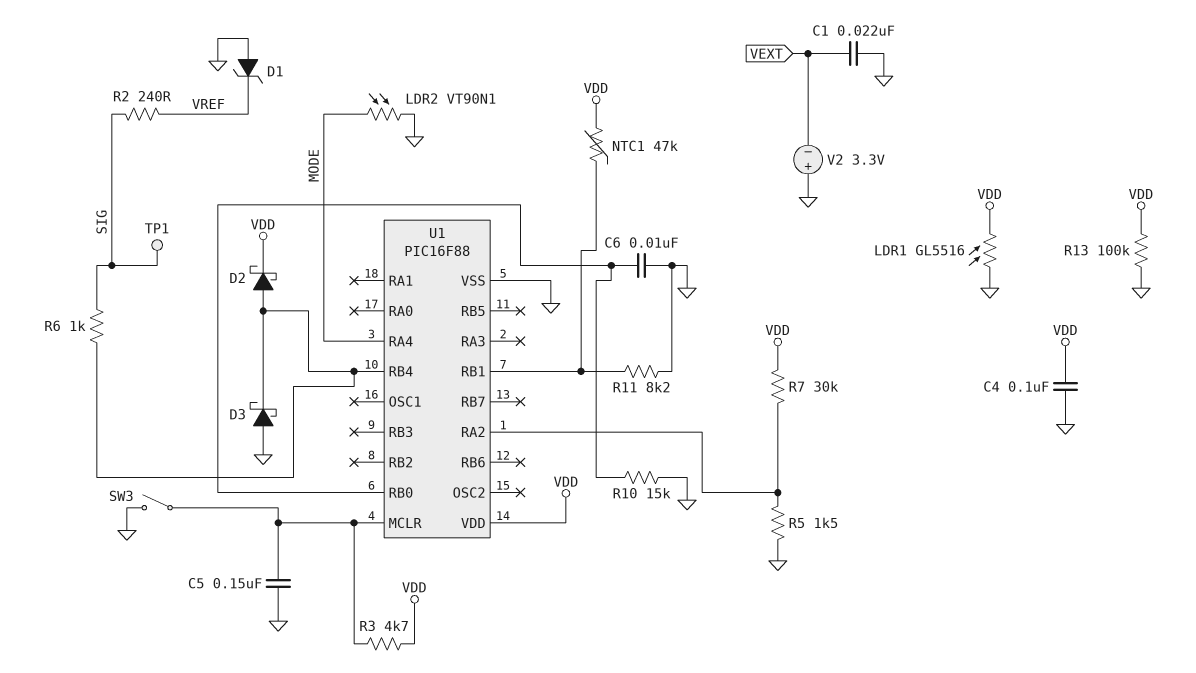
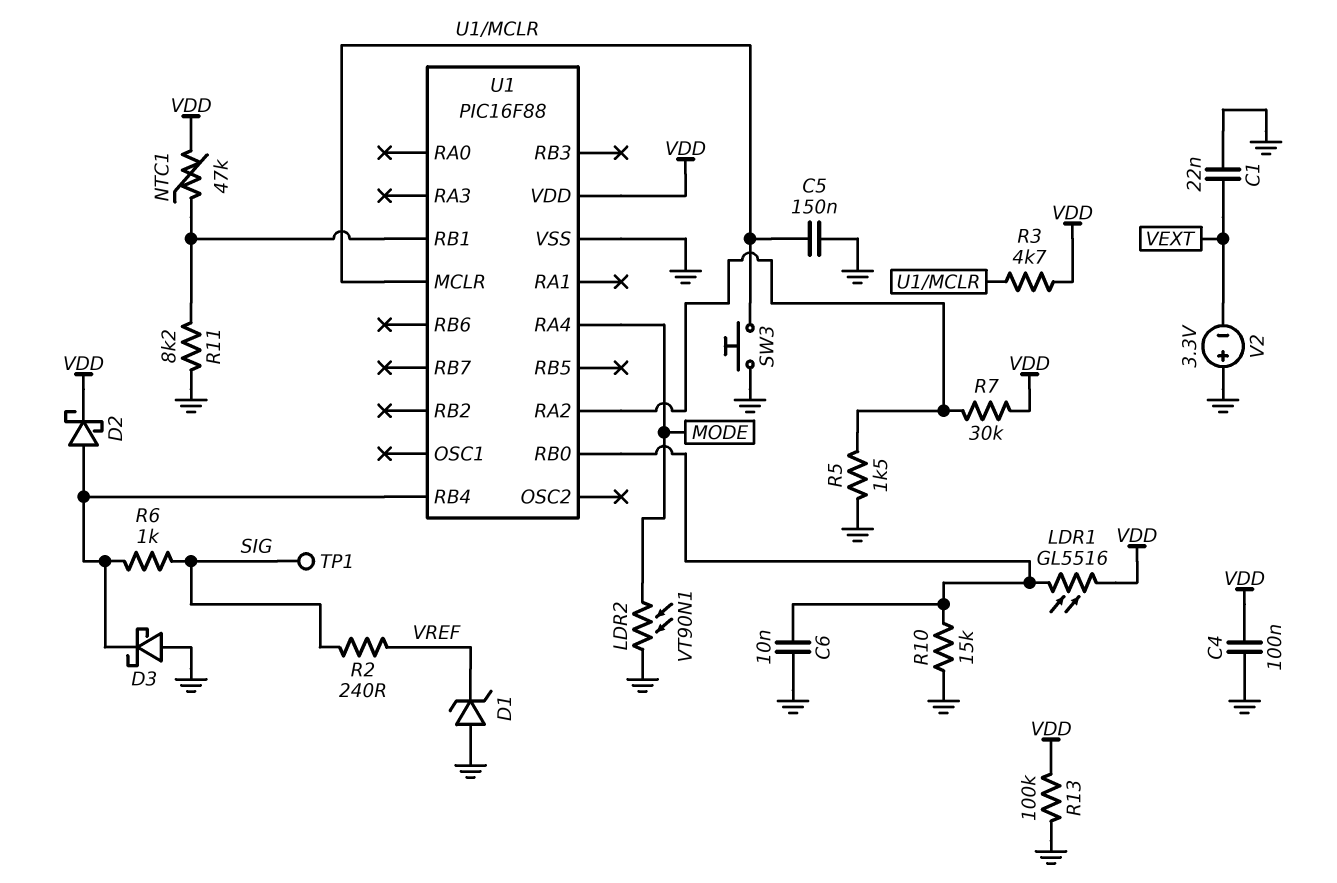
LDR1: GL5516 (GND, VDD) -> GL5516 (U1/RB0, VDD)
SW3: switch (GND, U1/MCLR) -> button (GND, U1/MCLR)

